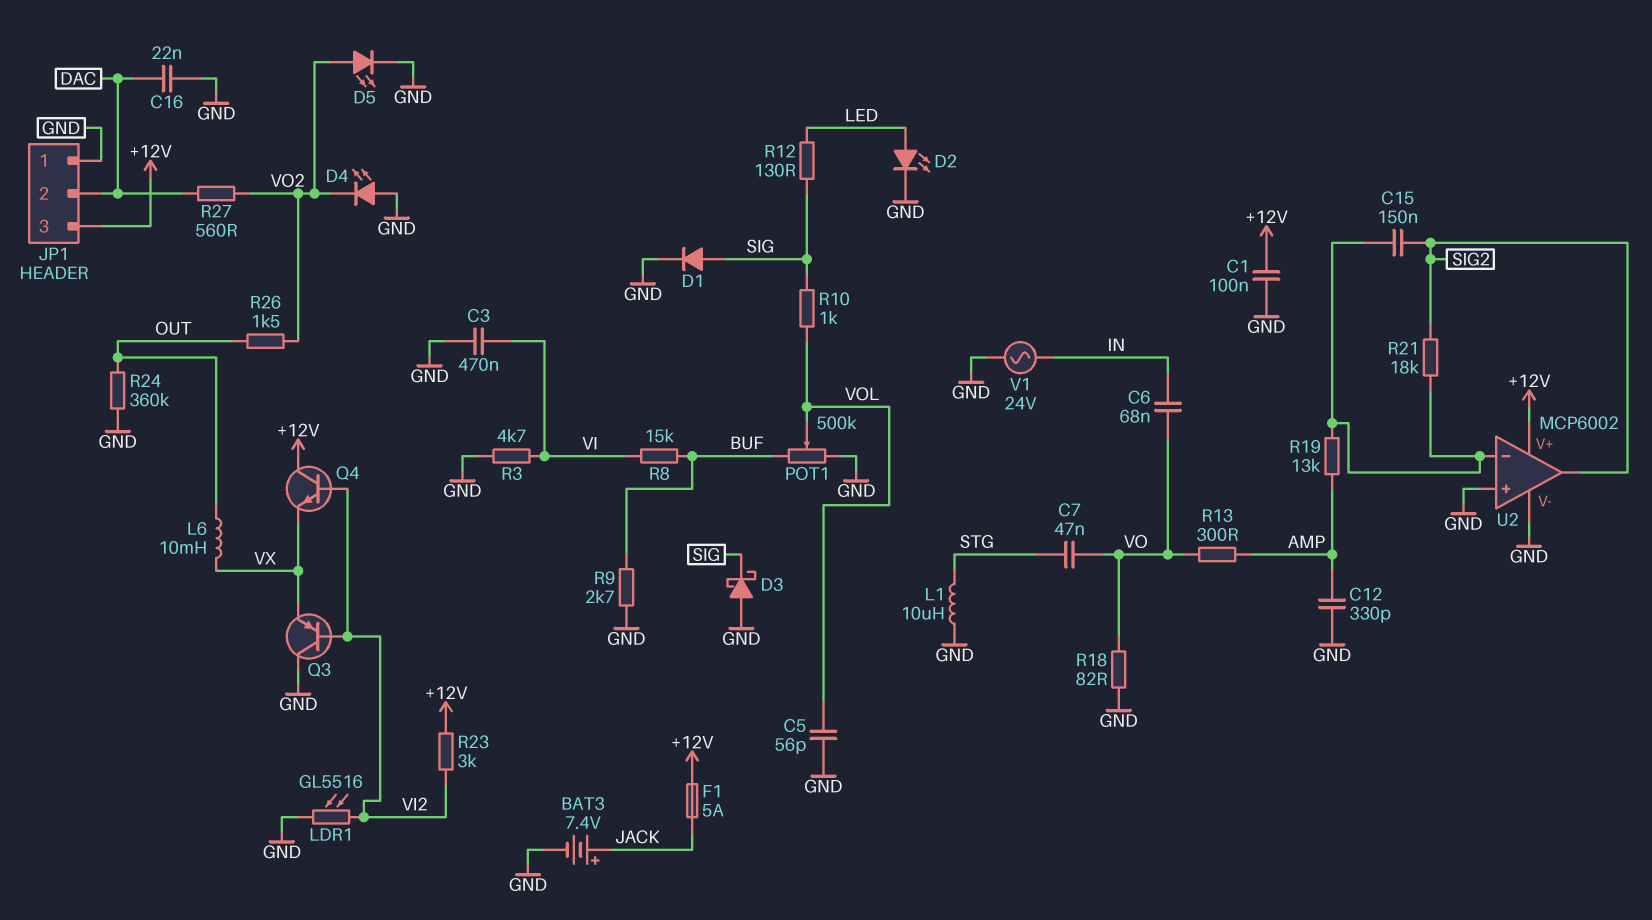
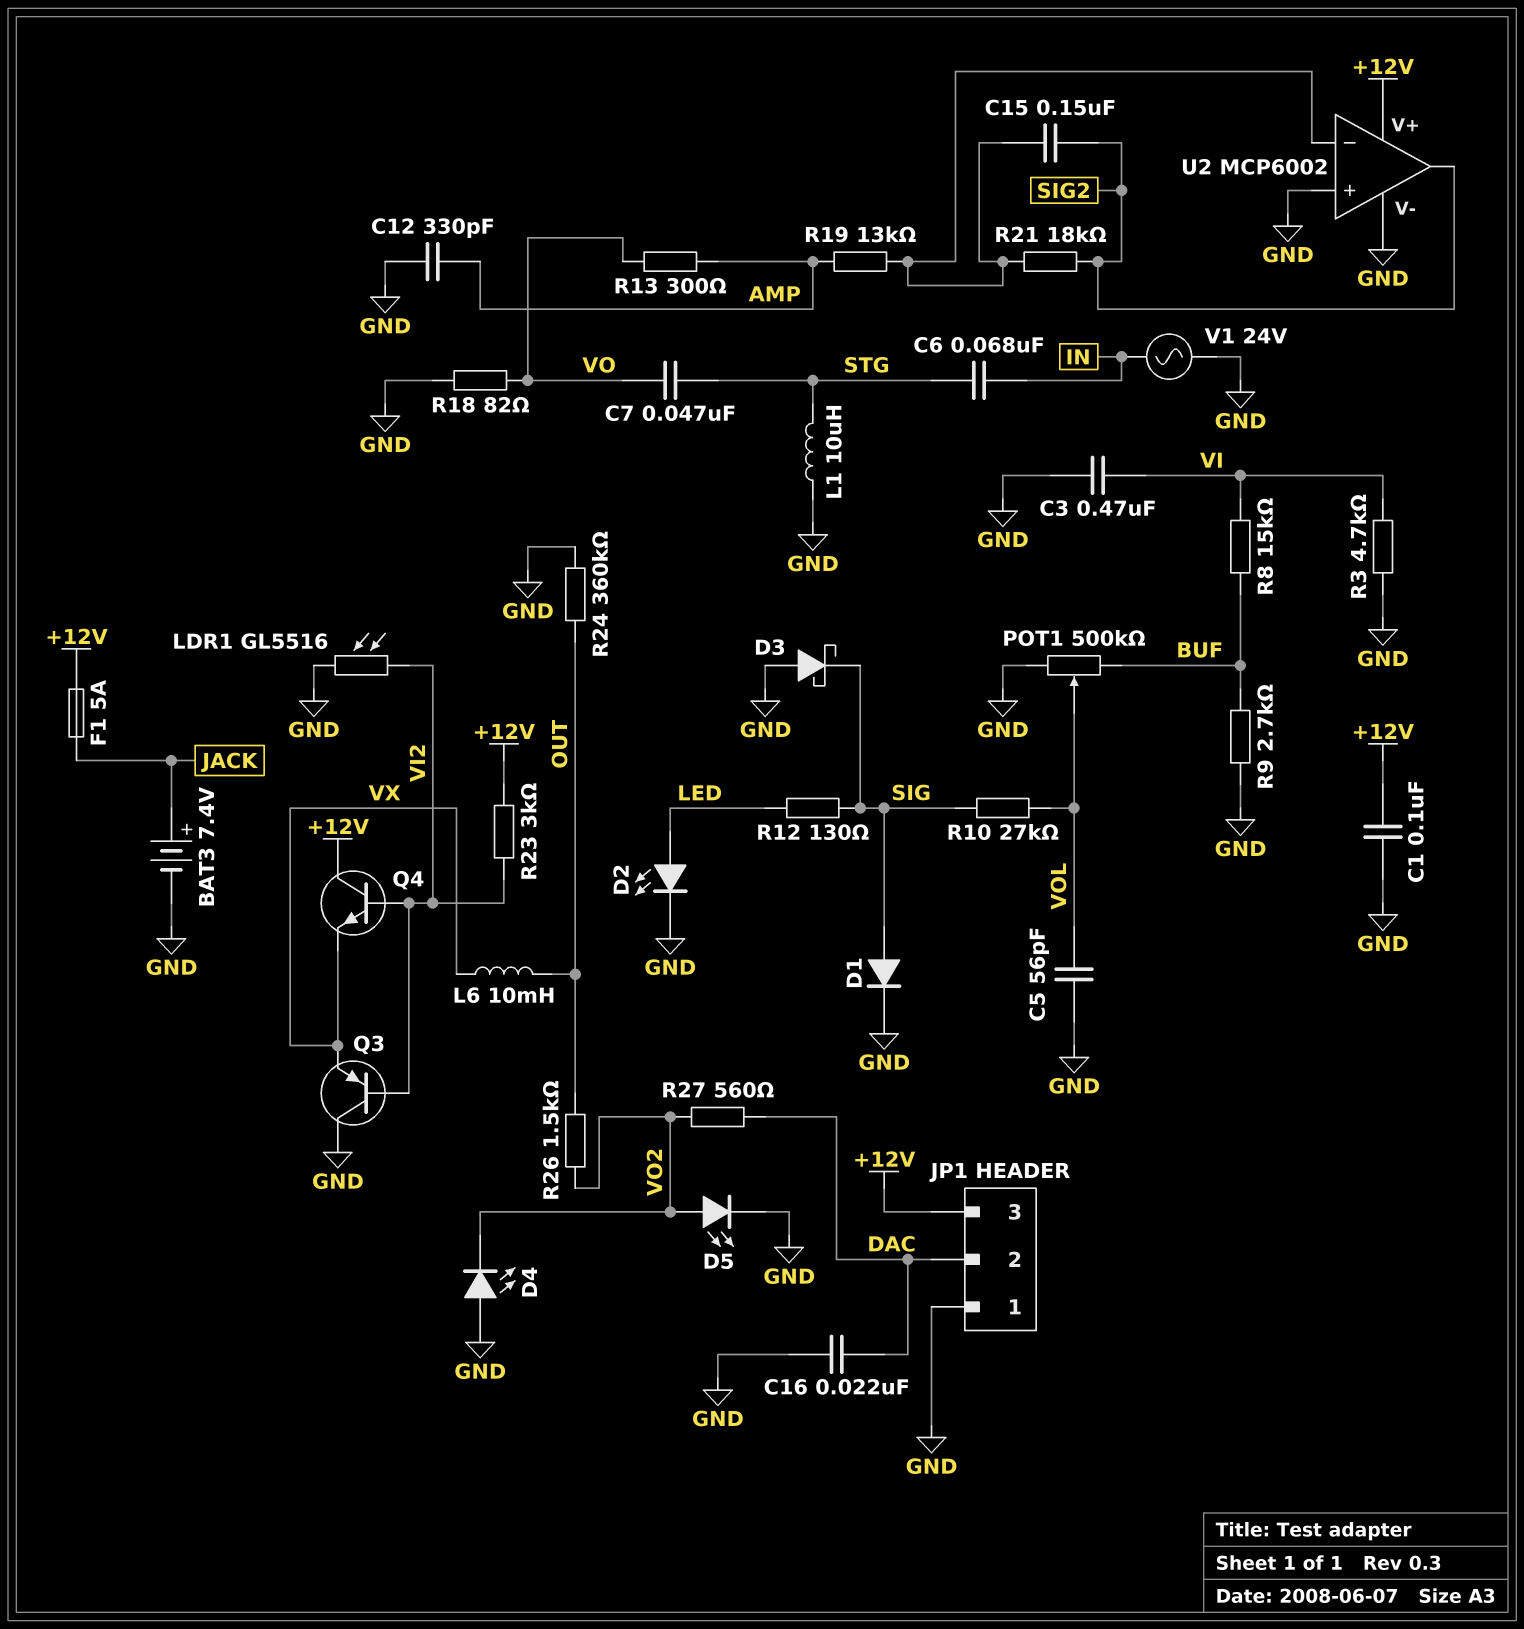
C6: 68nF (IN, VO) -> 68nF (IN, STG)
R10: 1k (SIG, VOL) -> 27k (SIG, VOL)

